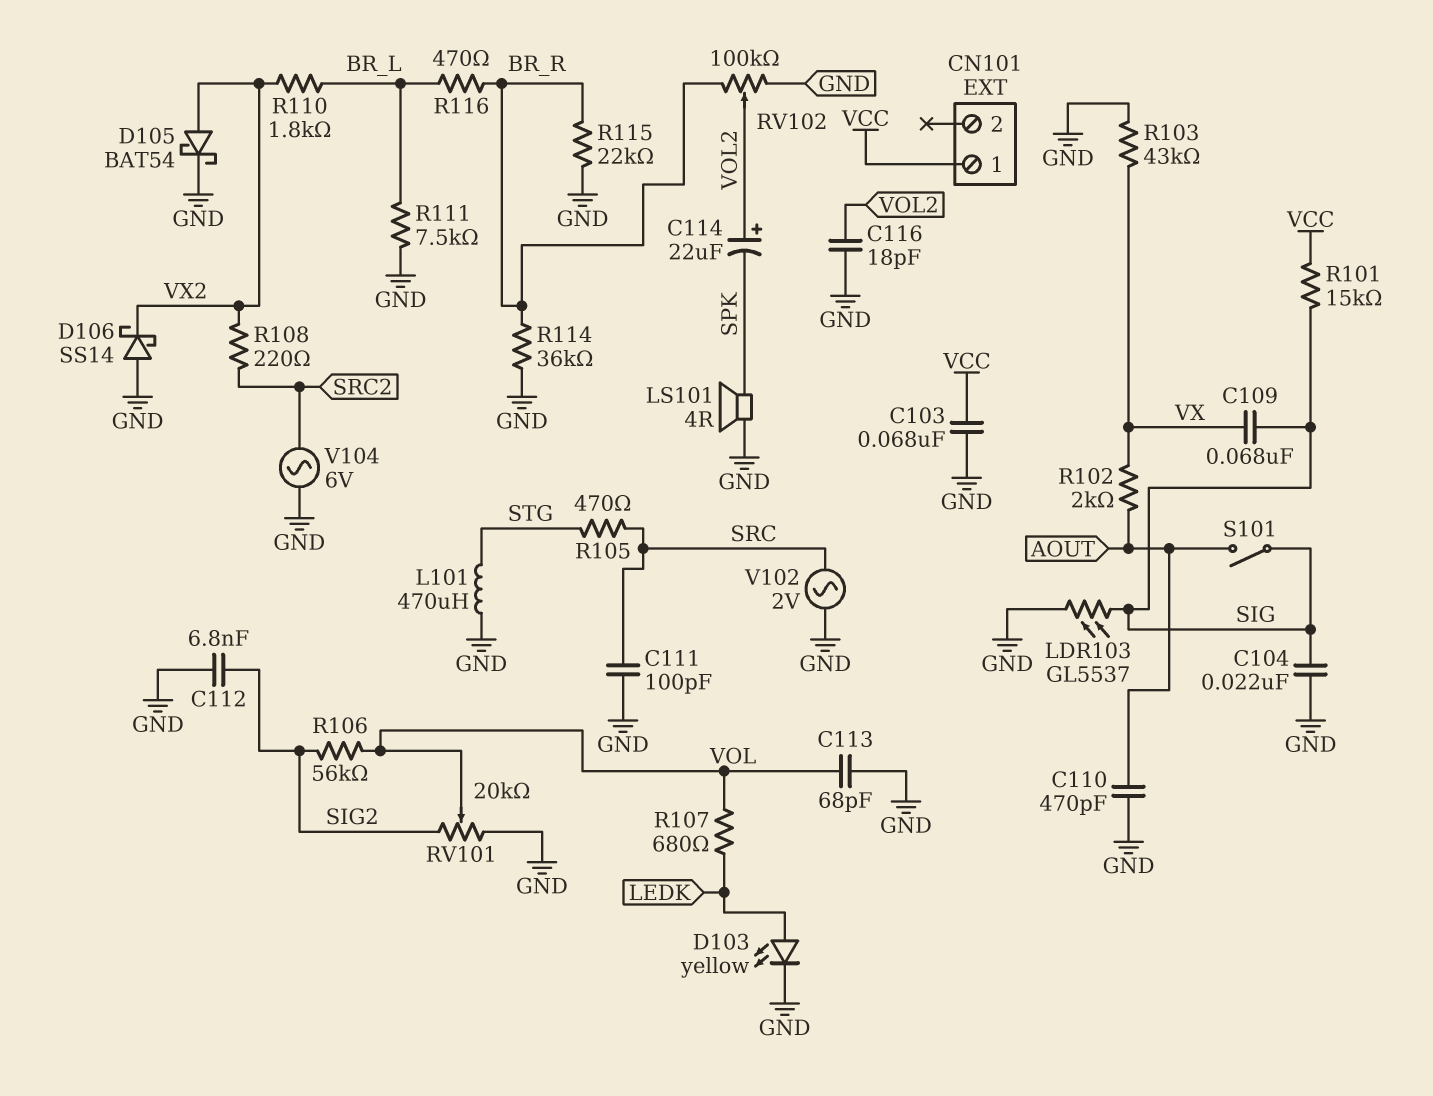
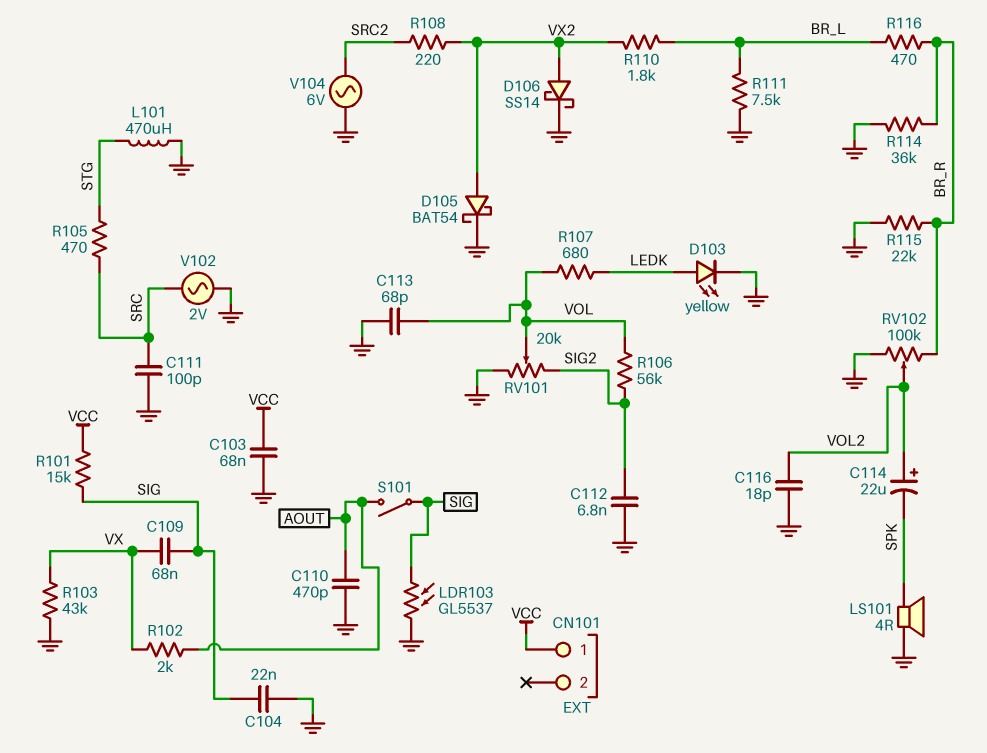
D106: schottky SS14 (A GND, K VX2) -> schottky SS14 (A VX2, K GND)

